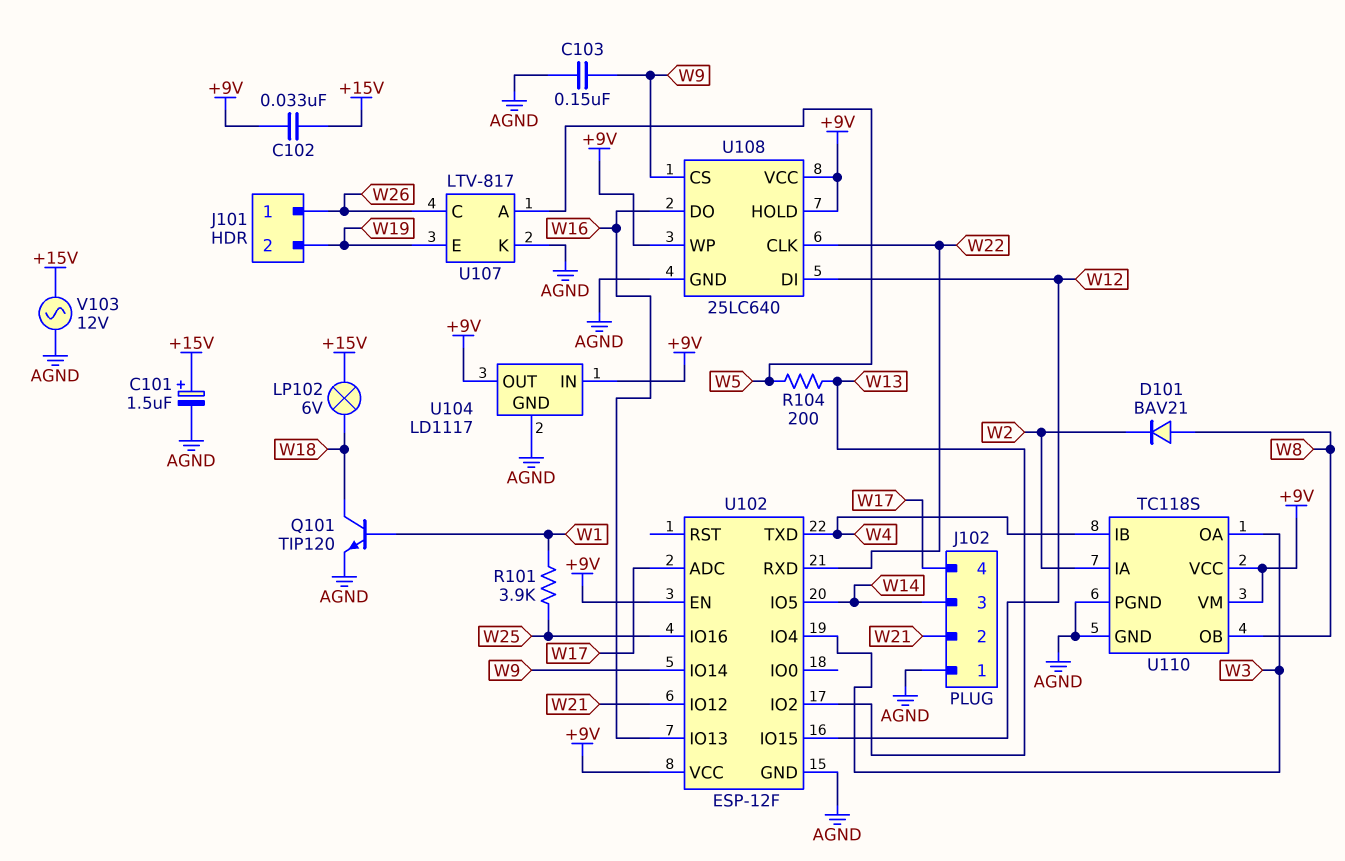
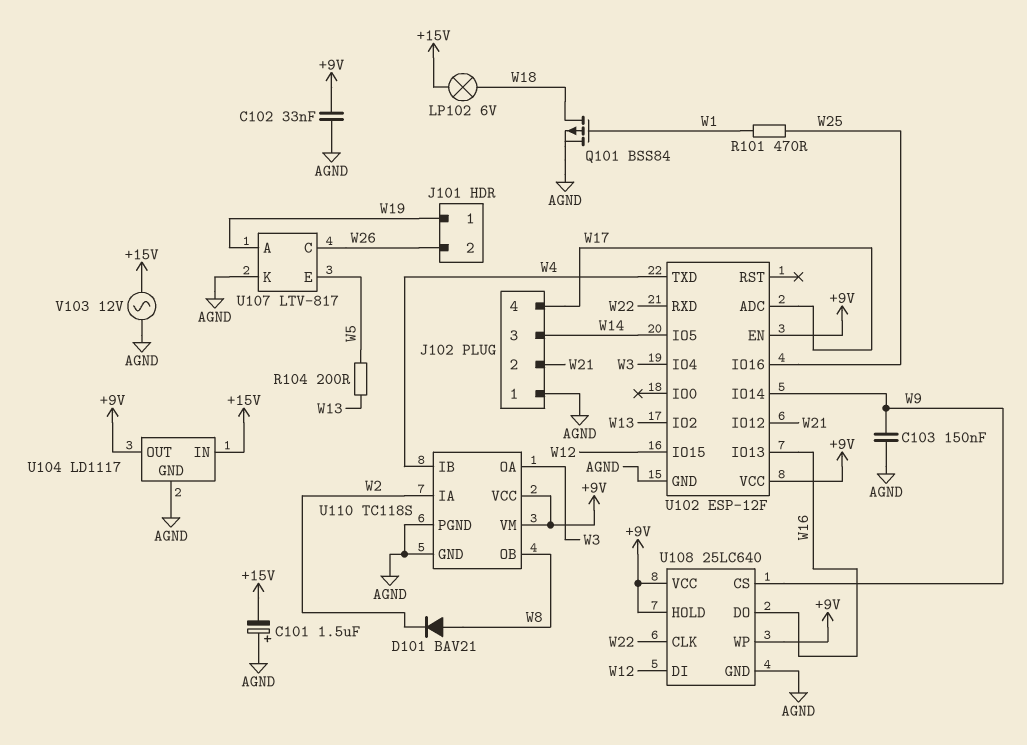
C101: 1.5uF (plus +15V, minus AGND) -> 1.5uF (plus AGND, minus +15V)
C102: 33nF (+9V, +15V) -> 33nF (+9V, AGND)
J101 pin 1: W26 -> W19
J101 pin 2: W19 -> W26
Q101: NPN TIP120 (B W1, C W18, E AGND) -> PMOS BSS84 (G W1, D W18, S AGND)
R101: 3.9k (W1, W25) -> 470 (W1, W25)
U104 pin IN: +9V -> +15V
U107 pin A: W5 -> W19
U107 pin E: W19 -> W5

